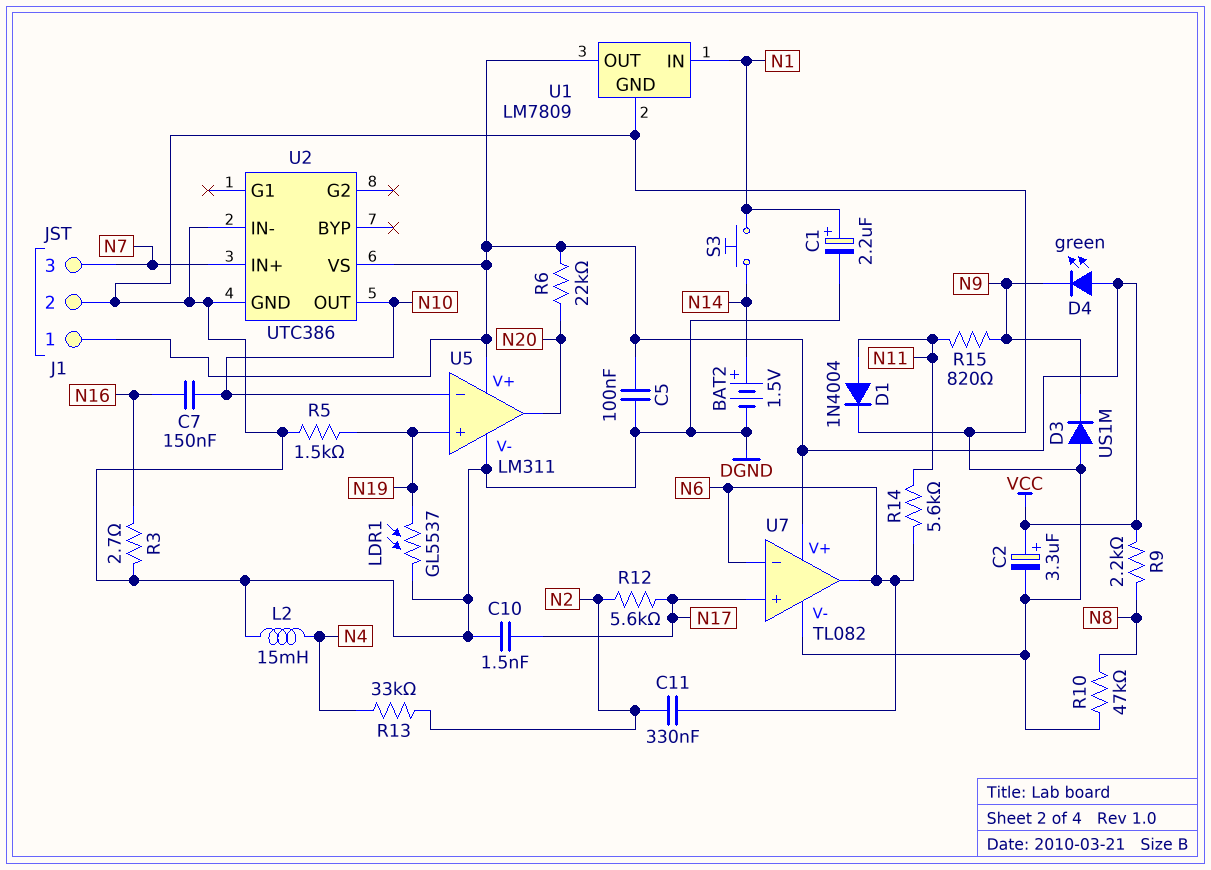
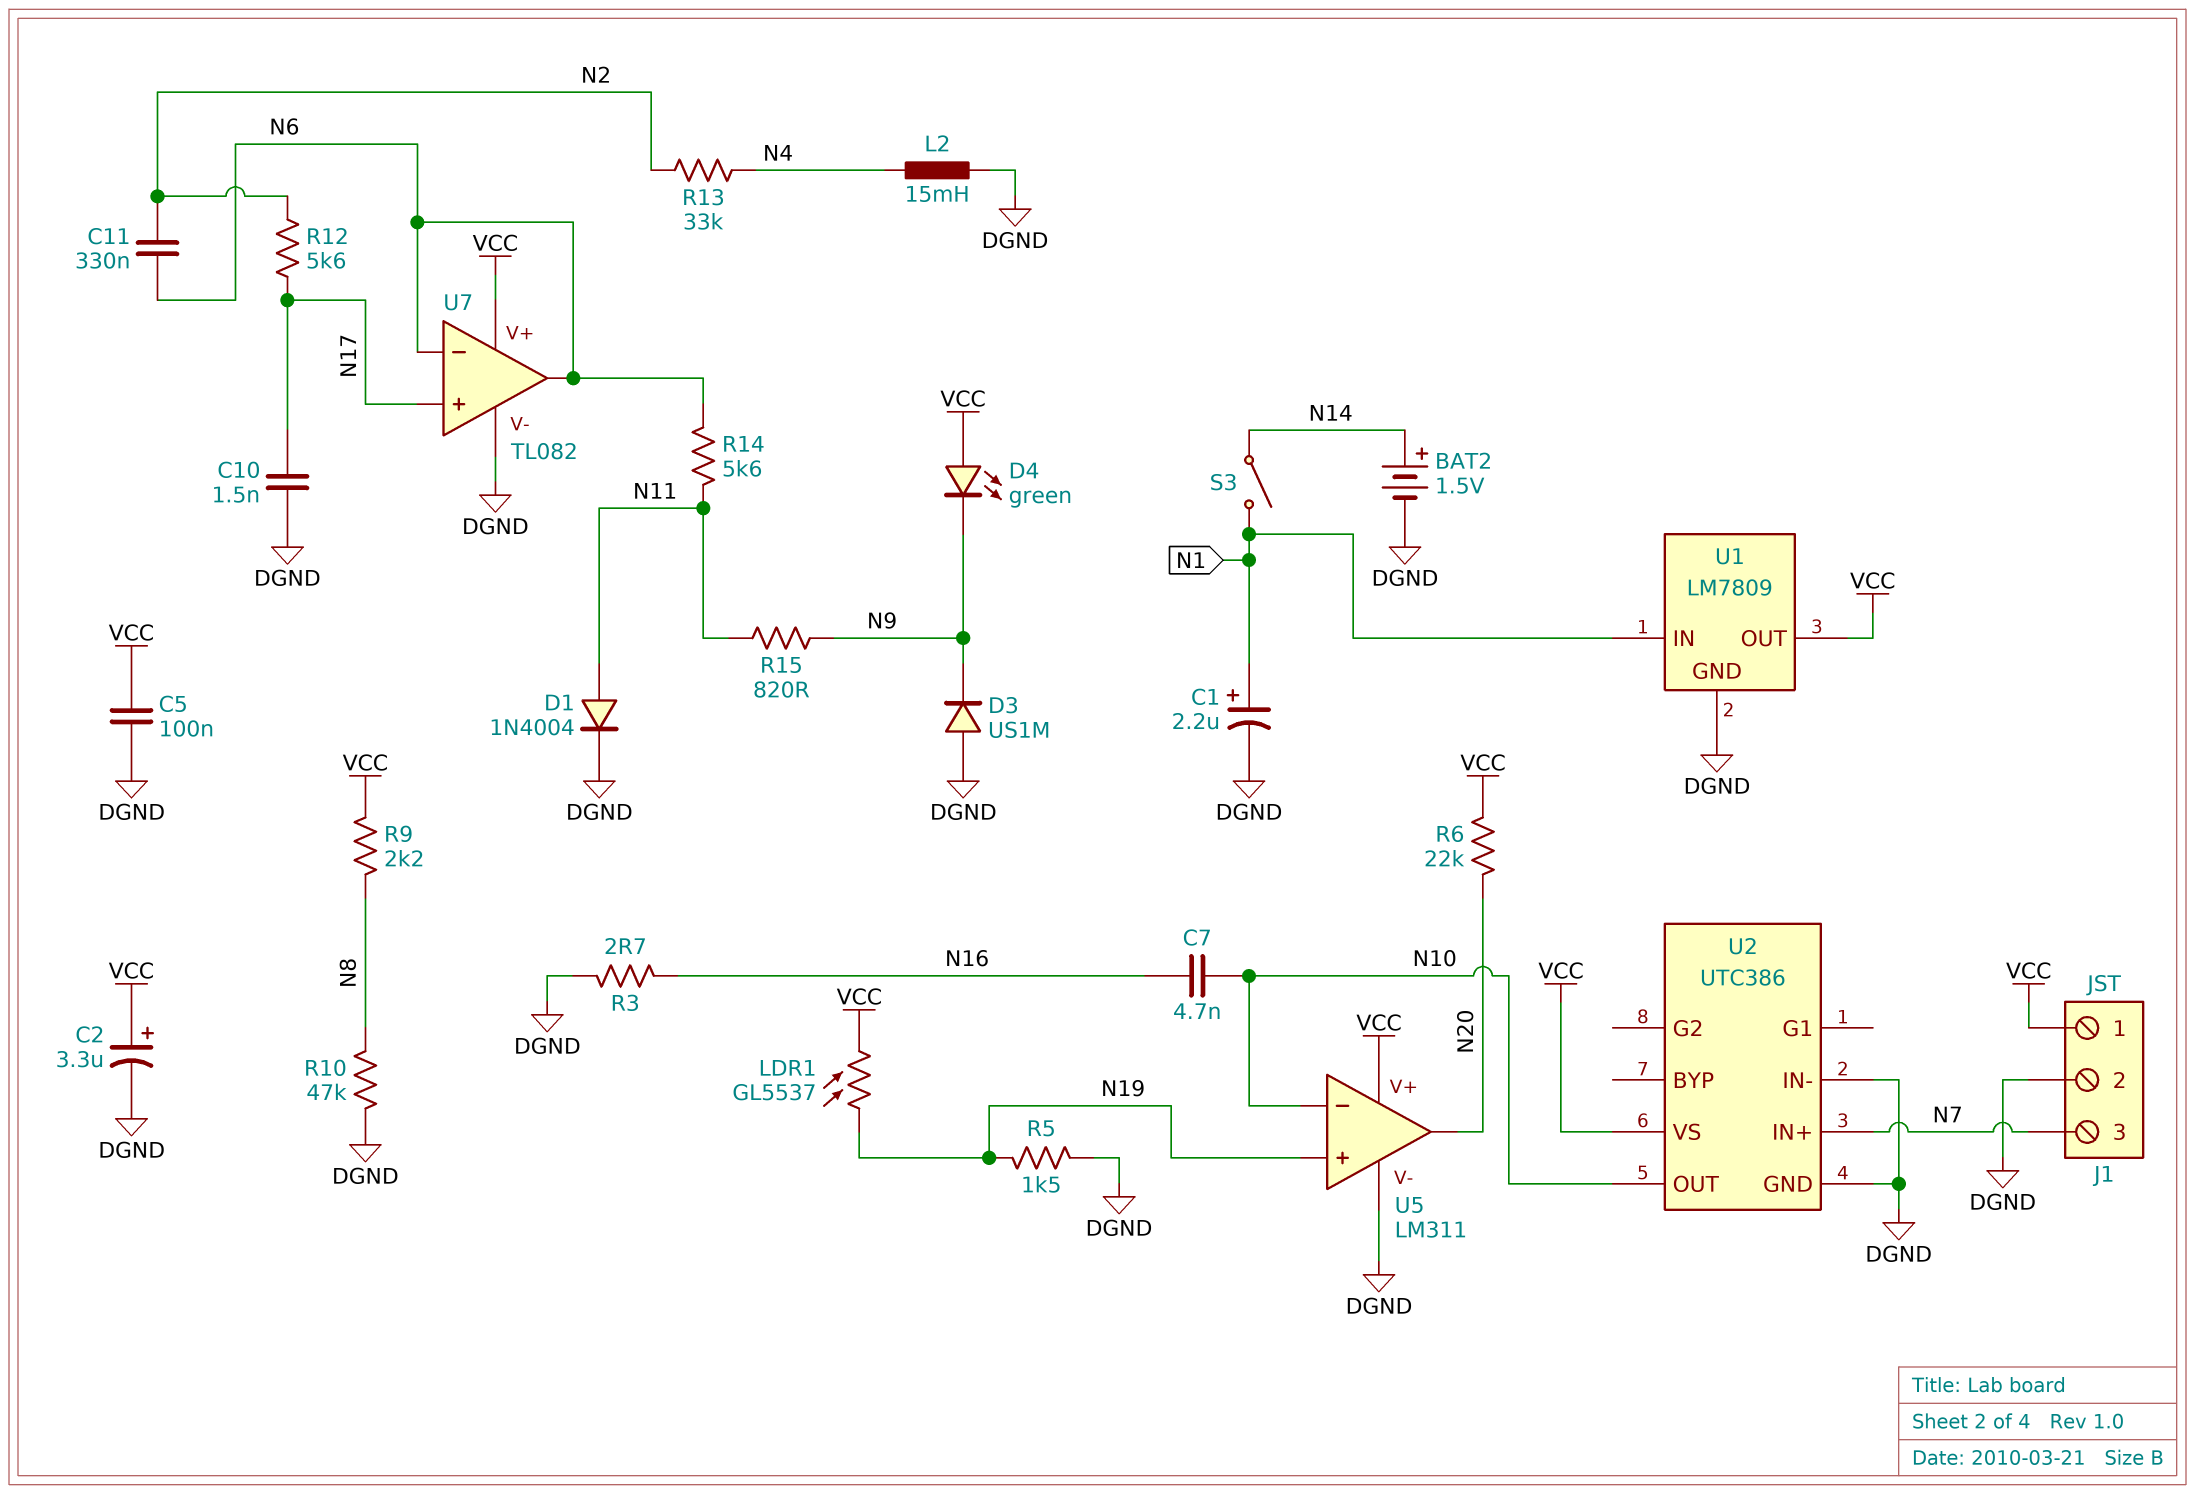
C7: 150nF (N10, N16) -> 4.7nF (N10, N16)
LDR1: GL5537 (DGND, N19) -> GL5537 (N19, VCC)
S3: button (N1, N14) -> switch (N1, N14)

